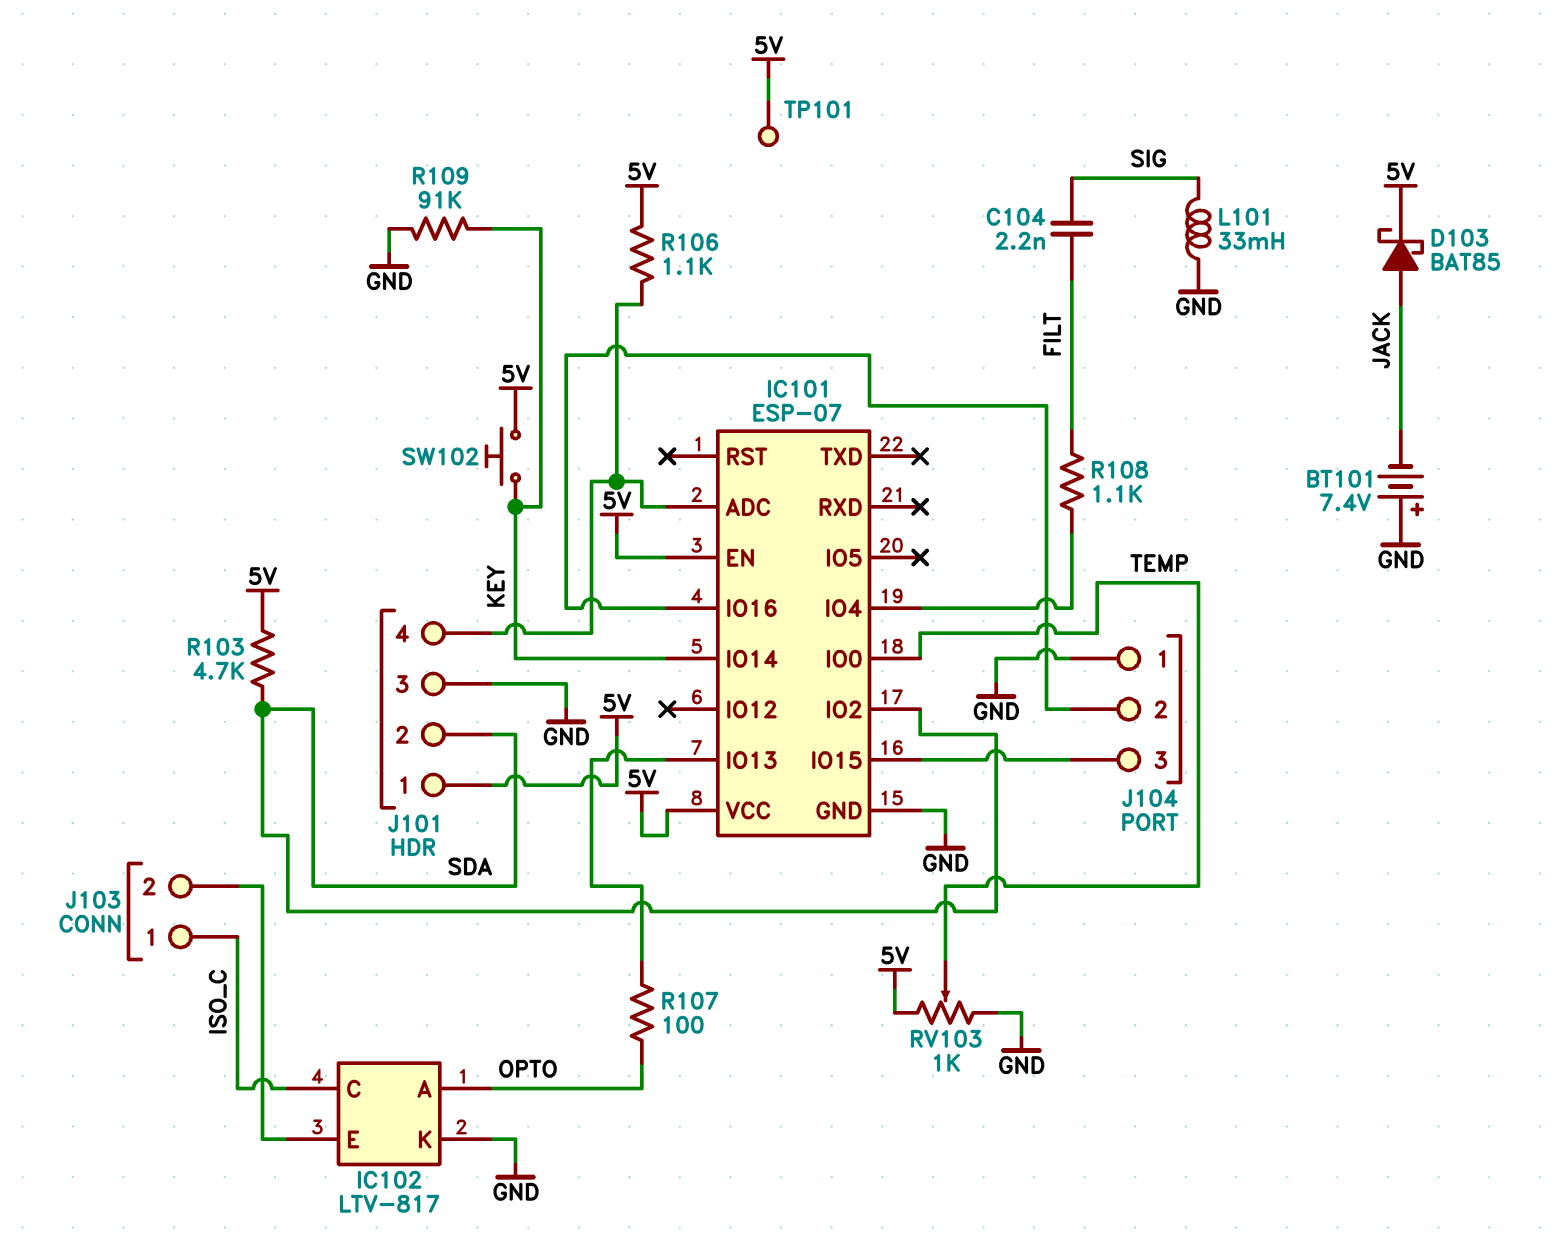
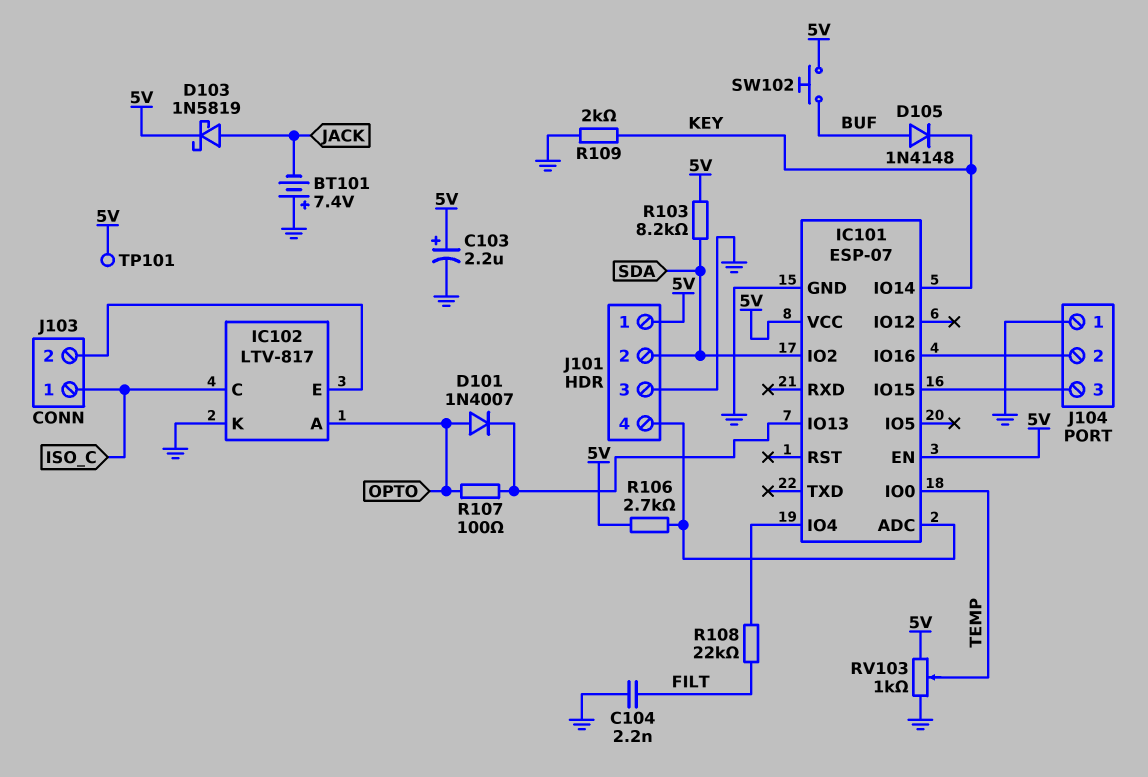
C103: none -> 2.2uF (plus 5V, minus GND)
C104: 2.2nF (FILT, SIG) -> 2.2nF (FILT, GND)
D101: none -> diode 1N4007 (A OPTO, K IC101/IO13)
D103: schottky BAT85 (A JACK, K 5V) -> schottky 1N5819 (A JACK, K 5V)
D105: none -> diode 1N4148 (A BUF, K KEY)
L101: 33mH (GND, SIG) -> none
R103: 4.7k (5V, SDA) -> 8.2k (5V, SDA)
R106: 1.1k (5V, IC101/ADC) -> 2.7k (5V, IC101/ADC)
R108: 1.1k (FILT, IC101/IO4) -> 22k (FILT, IC101/IO4)
R109: 91k (GND, KEY) -> 2k (GND, KEY)
SW102: button (5V, KEY) -> button (5V, BUF)

